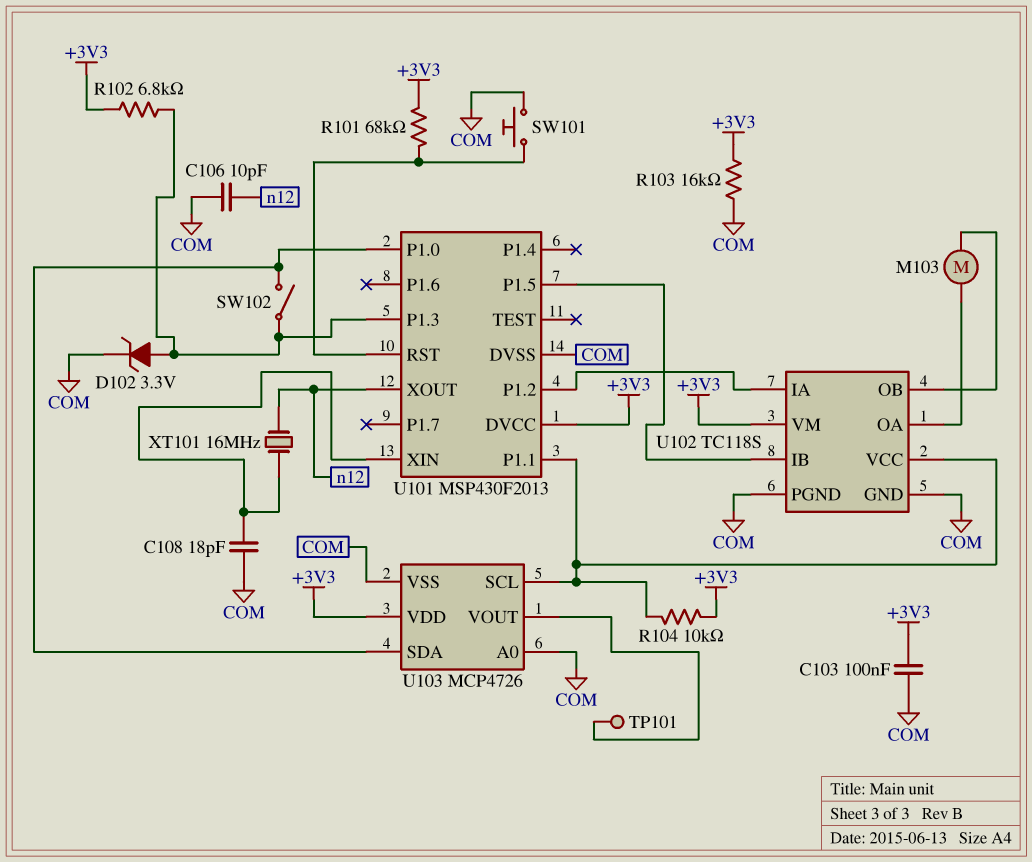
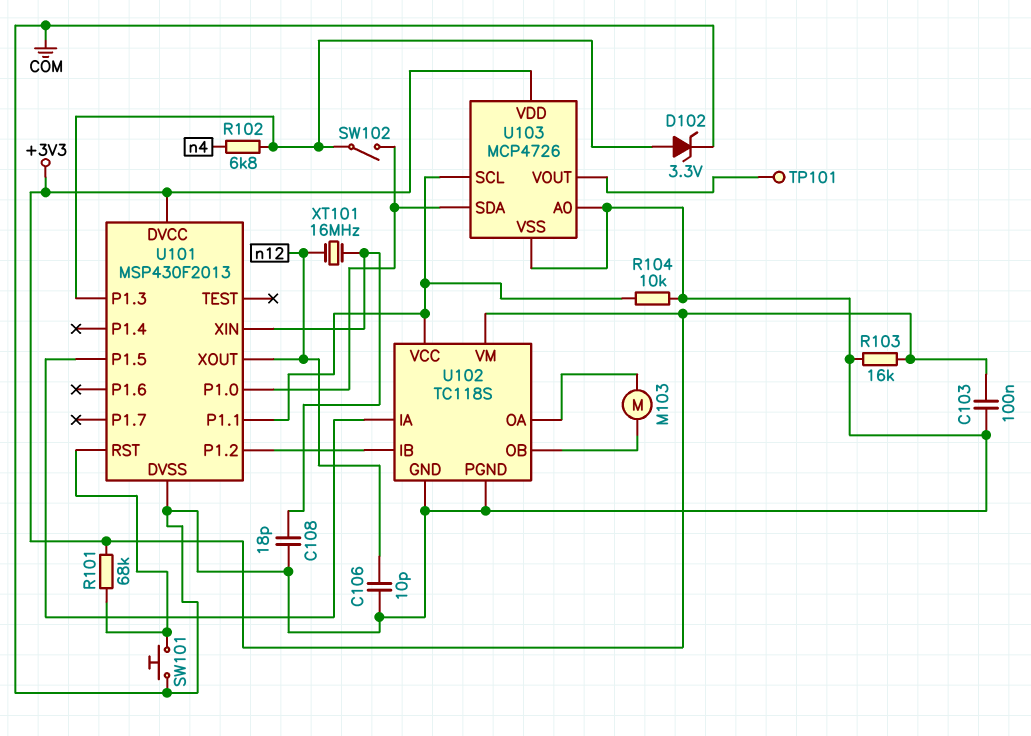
R102: 6.8k (+3V3, U101/P1.3) -> 6.8k (U101/P1.3, n4)
R104: 10k (+3V3, U101/P1.1) -> 10k (COM, U101/P1.1)
U102 pin IA: U101/P1.2 -> U101/P1.5
U102 pin IB: U101/P1.5 -> U101/P1.2

